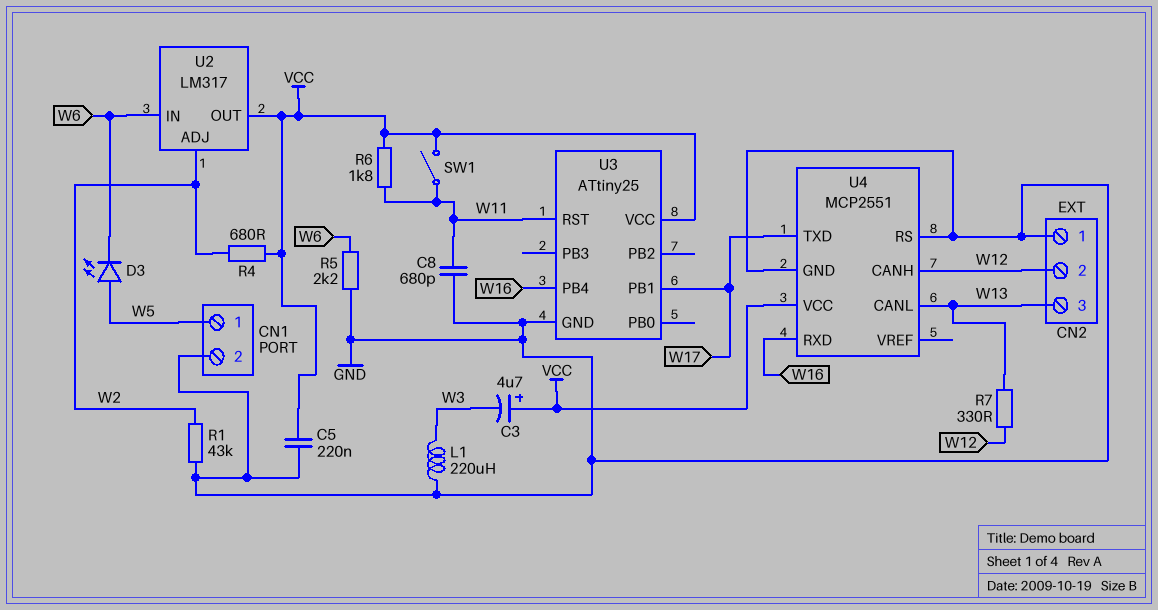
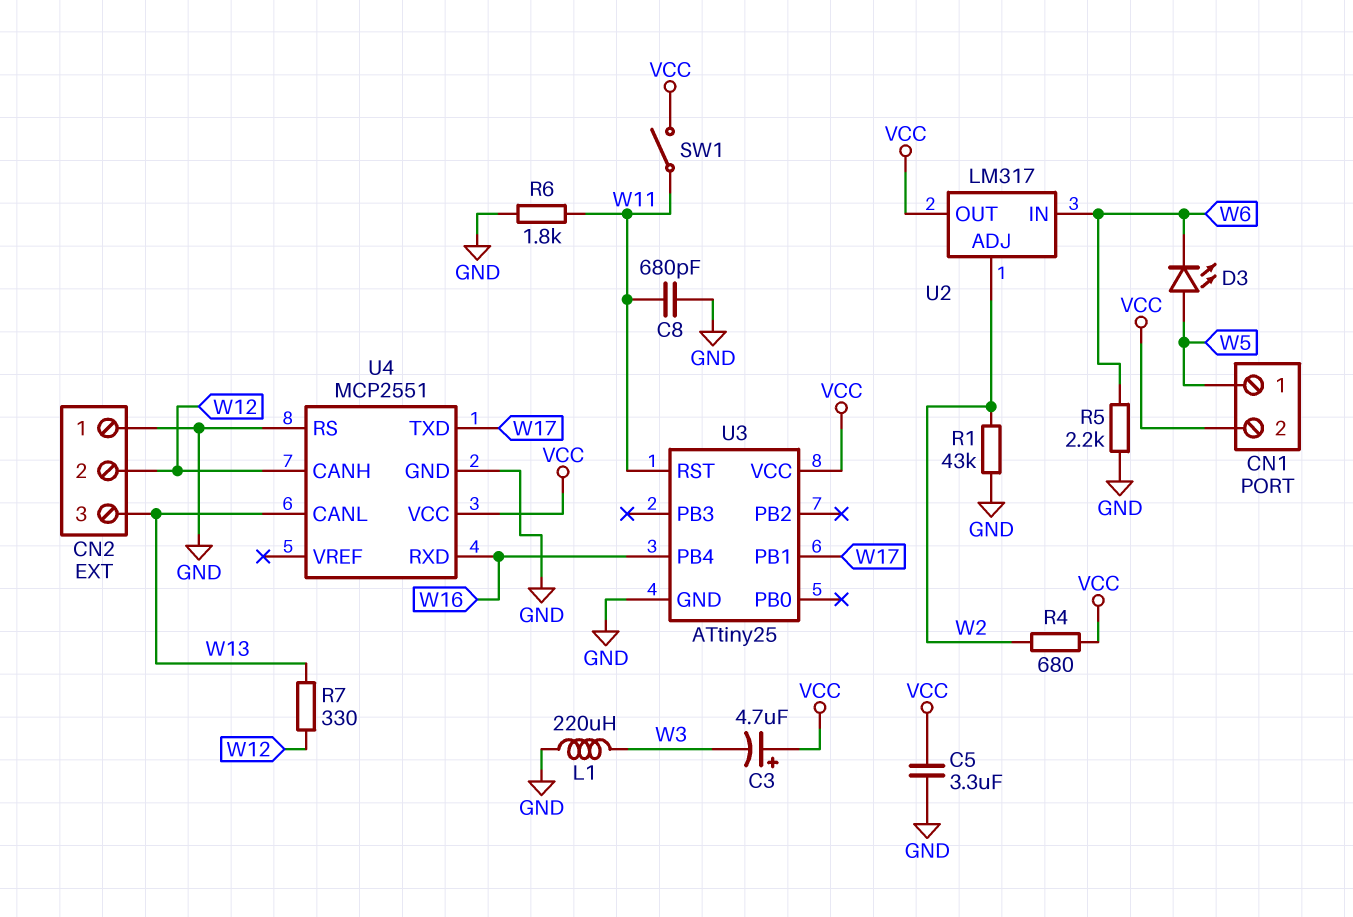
C5: 220nF (GND, VCC) -> 3.3uF (GND, VCC)
CN1 pin 2: GND -> VCC
R6: 1.8k (VCC, W11) -> 1.8k (GND, W11)

